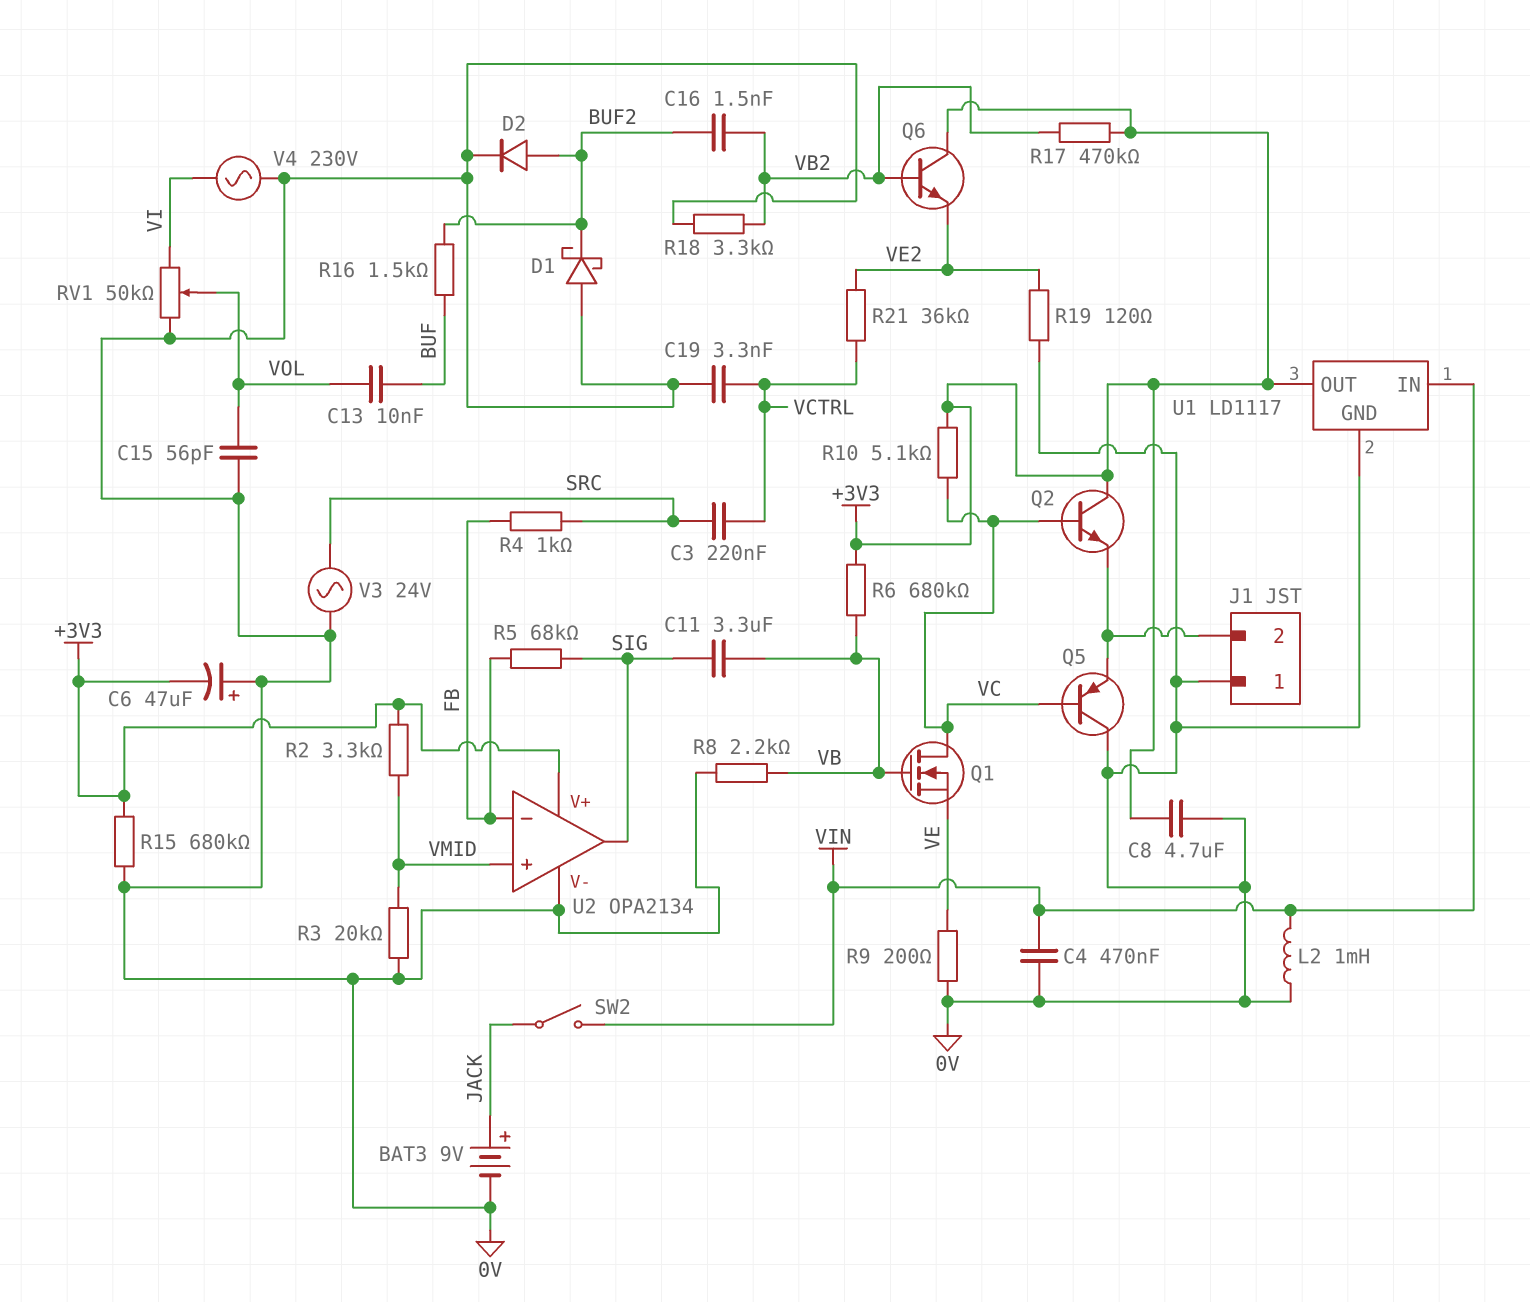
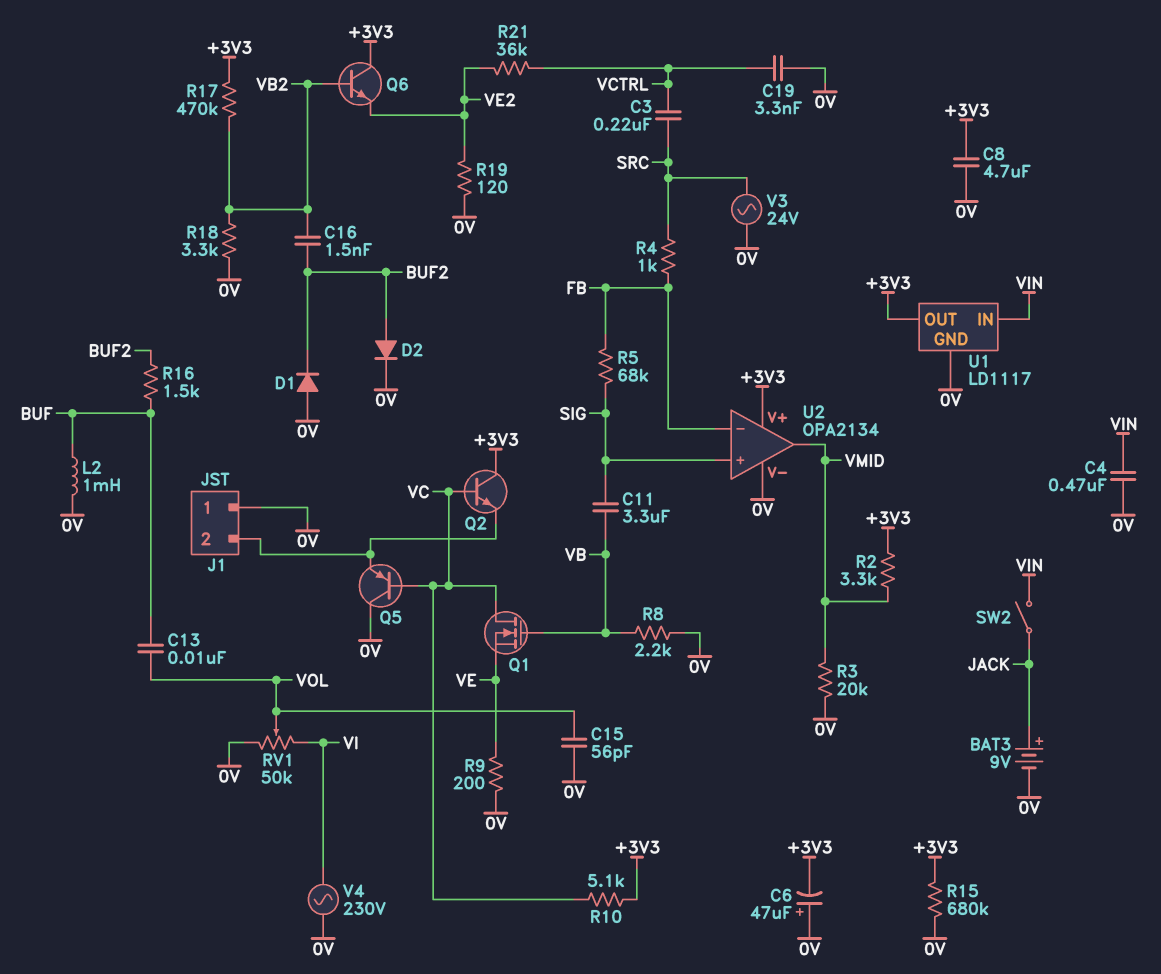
D1: schottky (A 0V, K BUF2) -> diode (A 0V, K BUF2)
L2: 1mH (0V, VIN) -> 1mH (0V, BUF)
R6: 680k (+3V3, VB) -> none
U2 pin in+: VMID -> SIG
U2 pin out: SIG -> VMID

